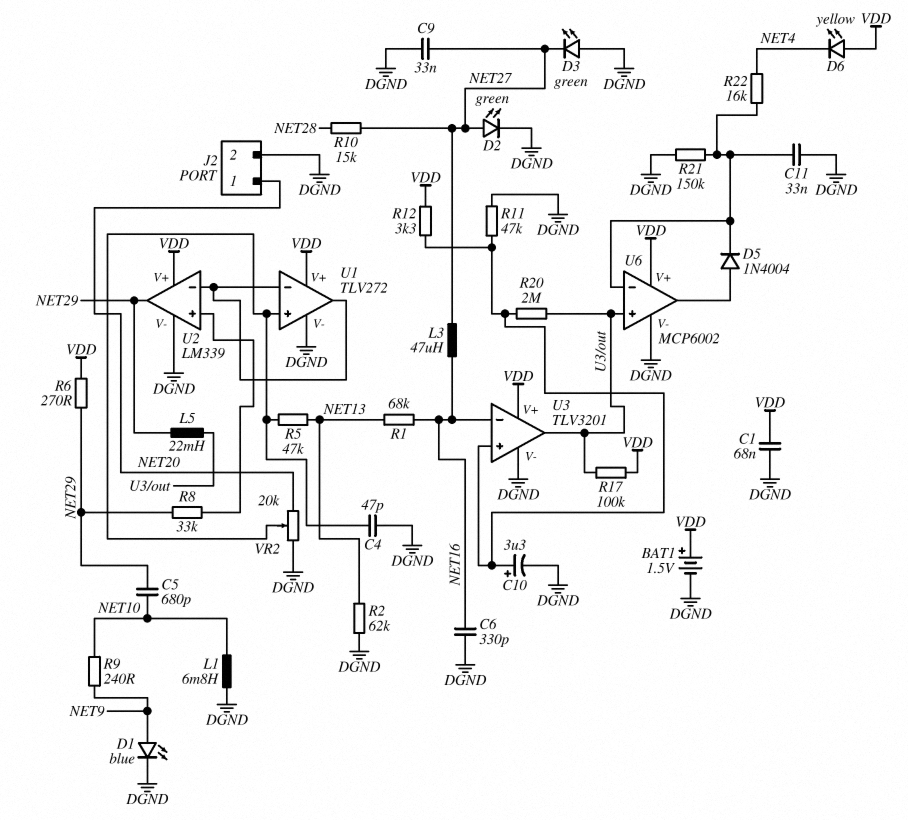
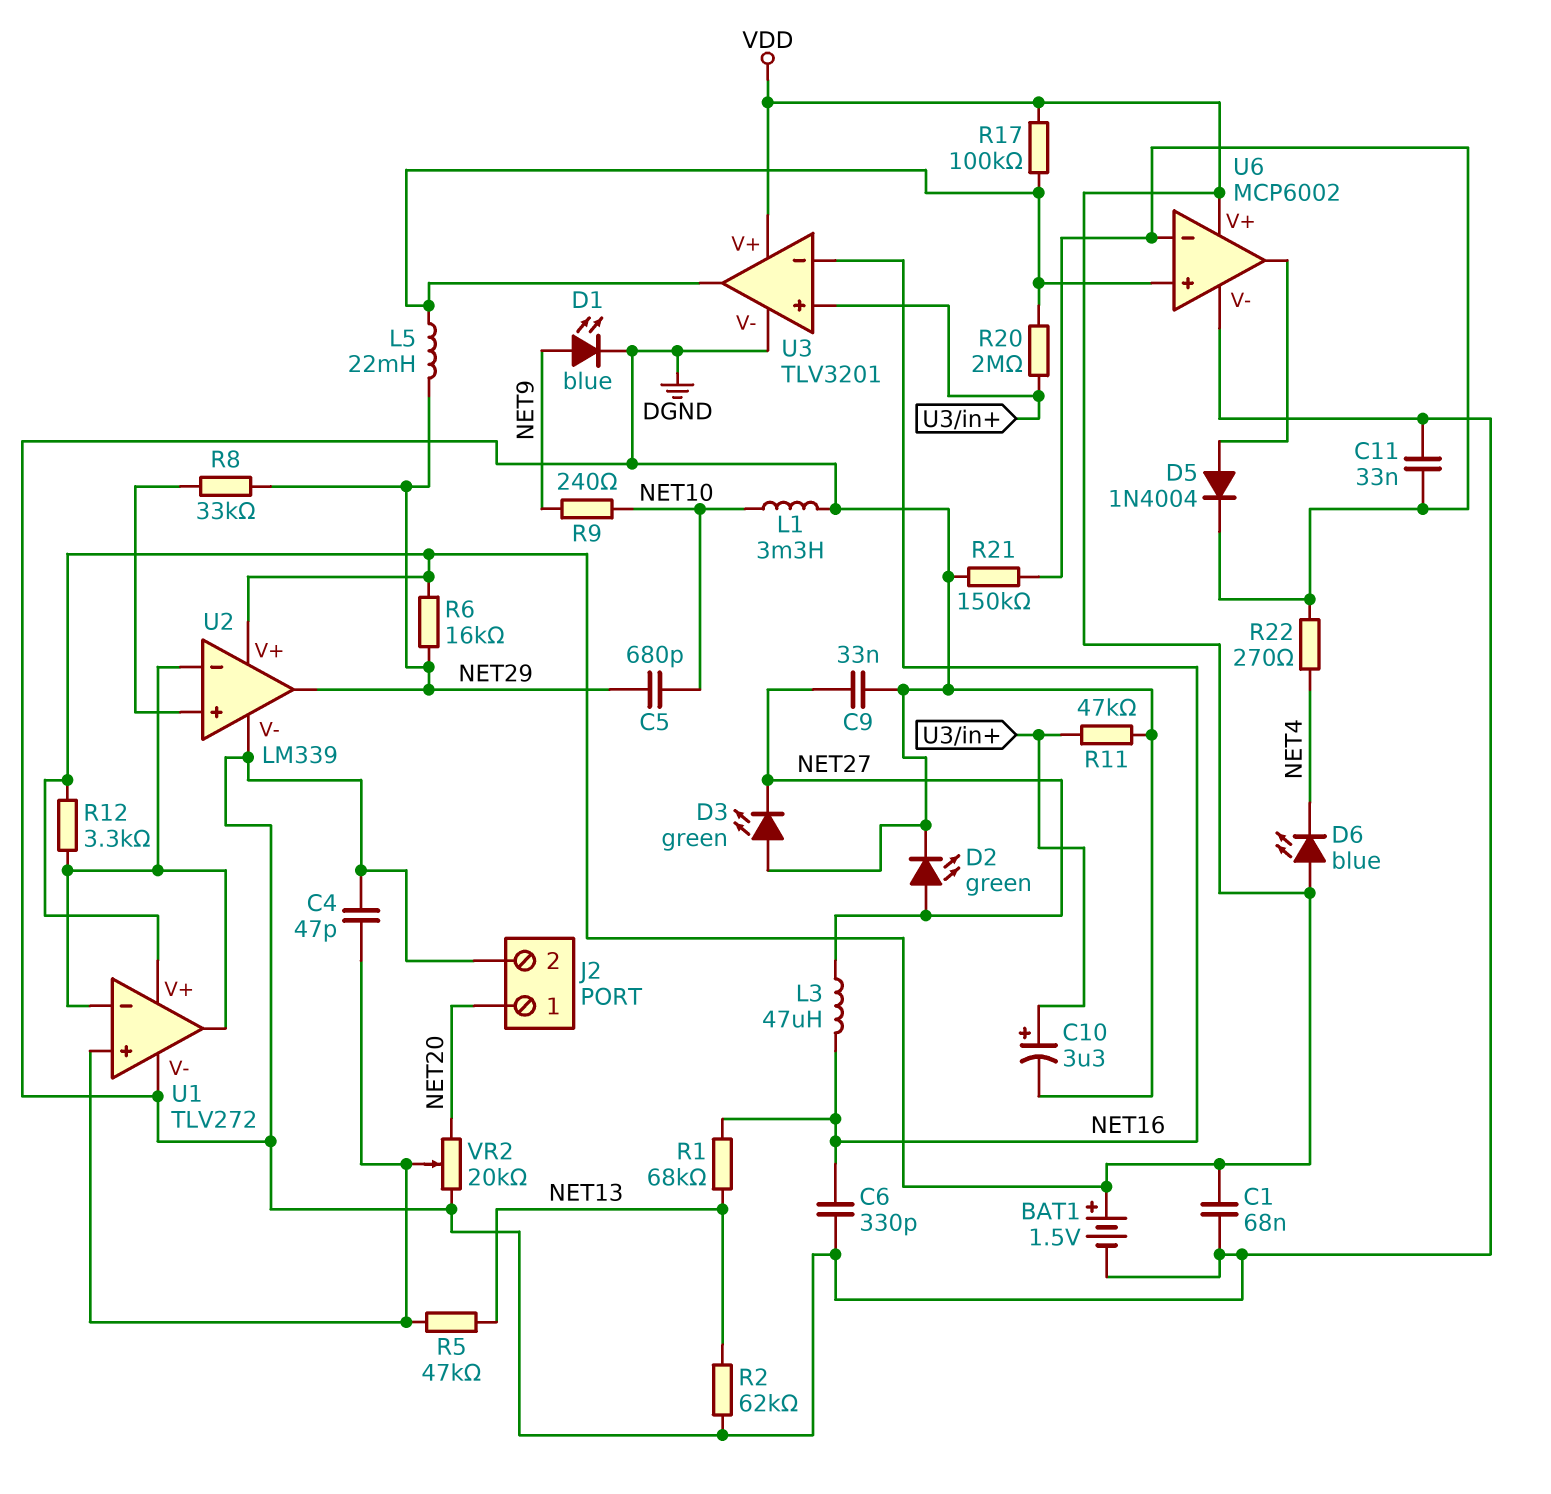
D6: LED yellow (A VDD, K NET4) -> LED blue (A VDD, K NET4)
L1: 6.8mH (DGND, NET10) -> 3.3mH (DGND, NET10)
R6: 270 (NET29, VDD) -> 16k (NET29, VDD)
R10: 15k (NET27, NET28) -> none
R12: 3.3k (U3/in+, VDD) -> 3.3k (U1/in-, VDD)
R22: 16k (NET4, U6/in-) -> 270 (NET4, U6/in-)

